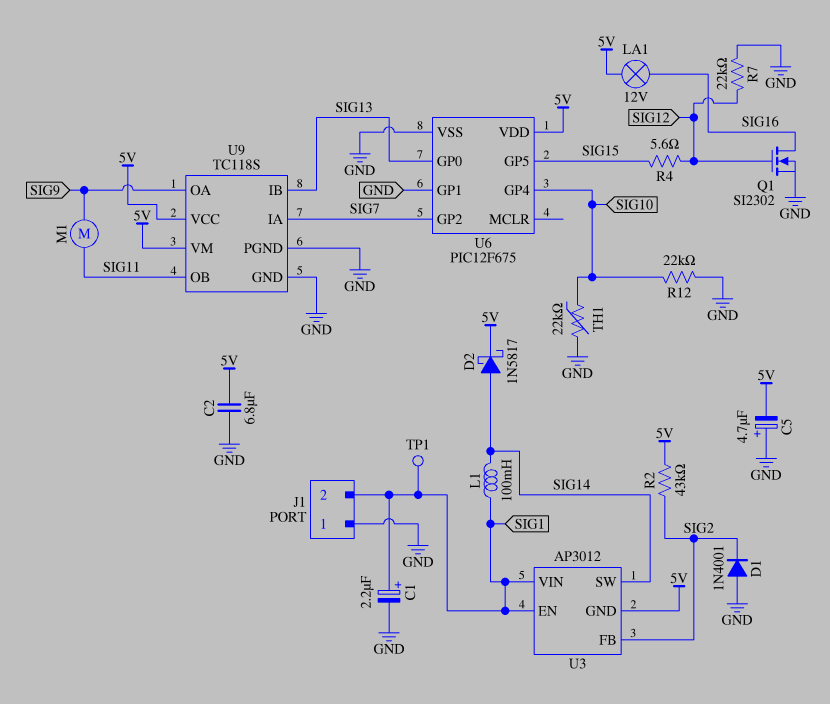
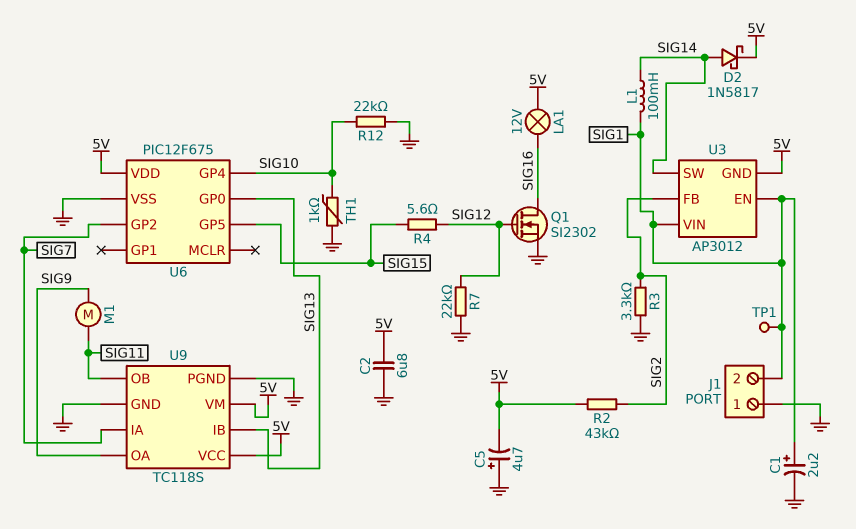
D1: diode 1N4001 (A GND, K SIG2) -> none
R3: none -> 3.3k (GND, SIG2)
TH1: 22k (GND, SIG10) -> 1k (GND, SIG10)
U6 pin GP1: GND -> none

